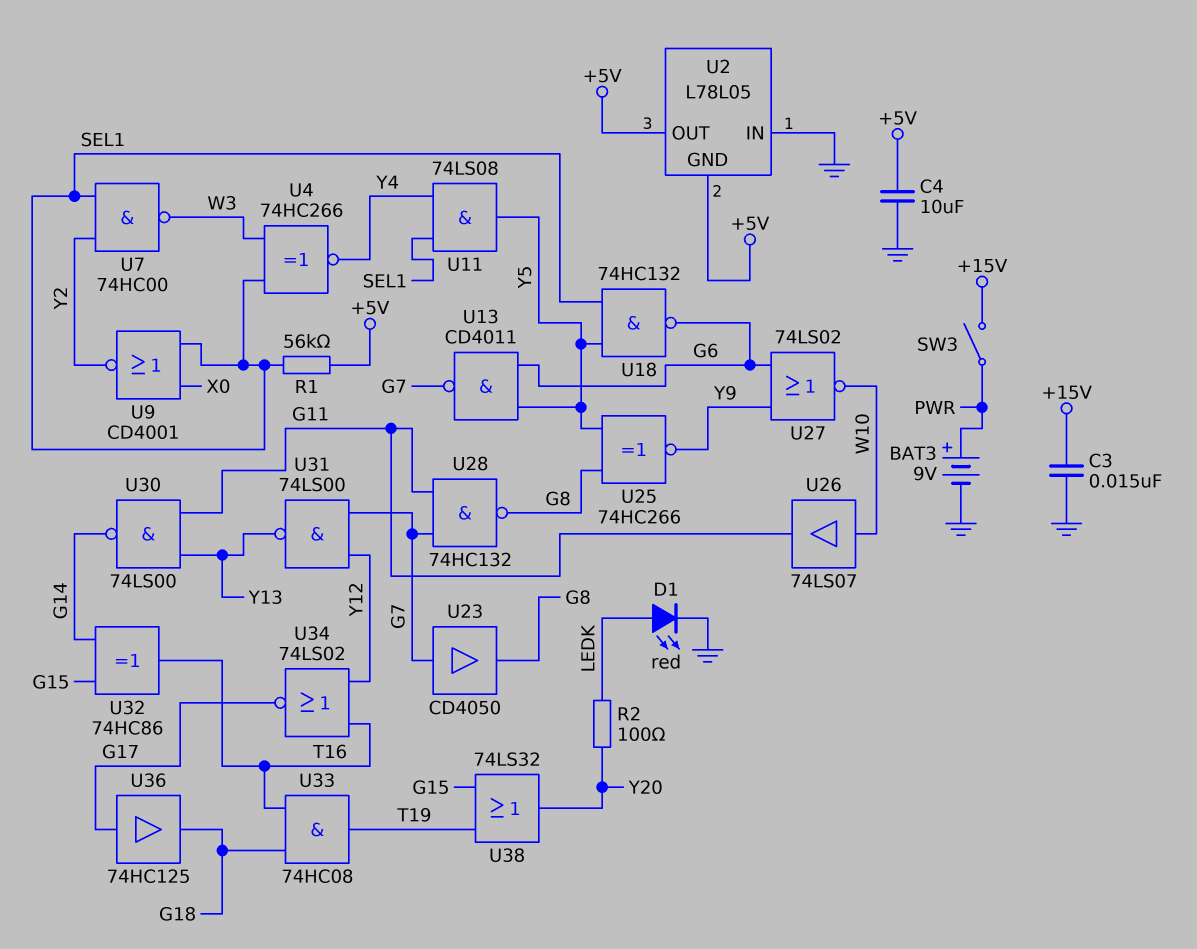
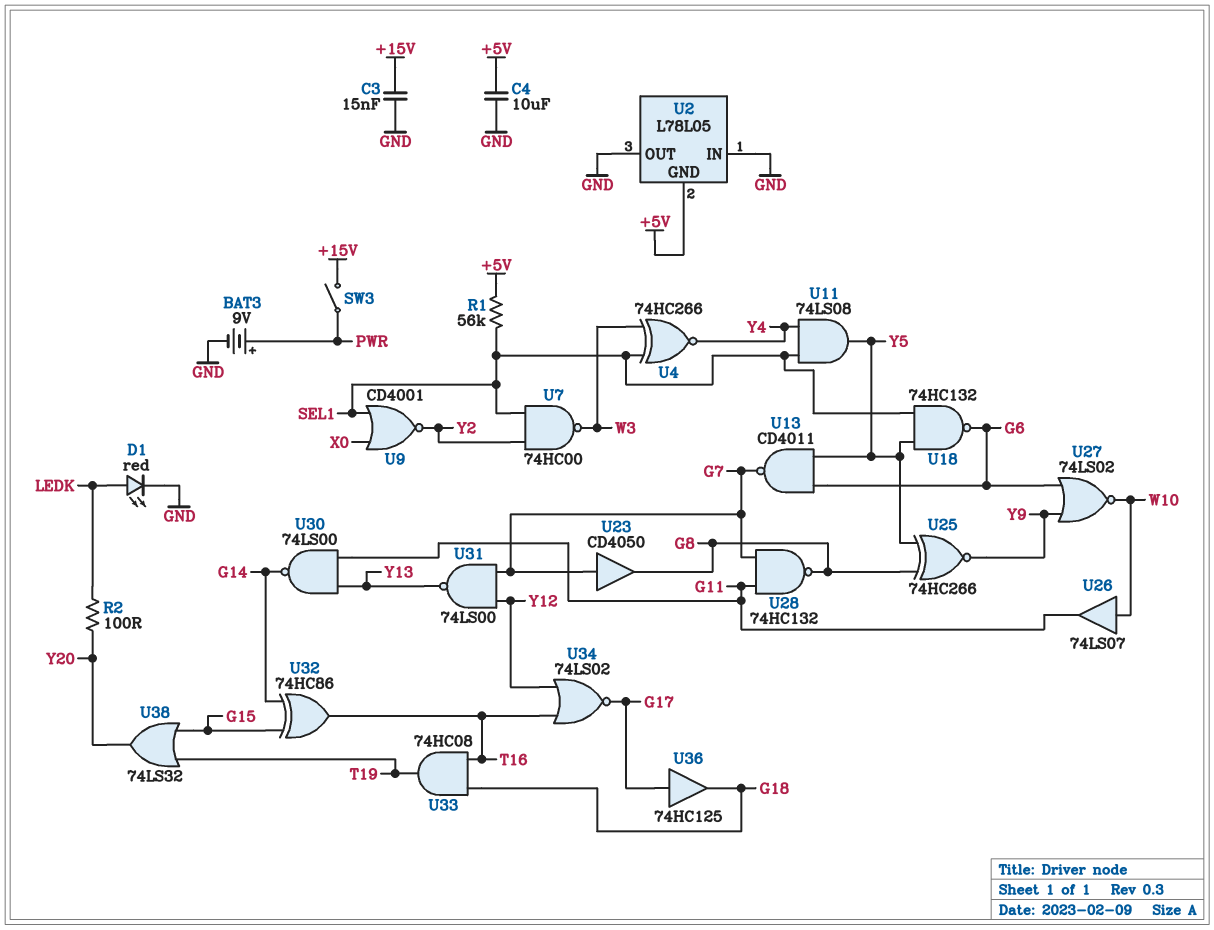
U2 pin OUT: +5V -> GND

